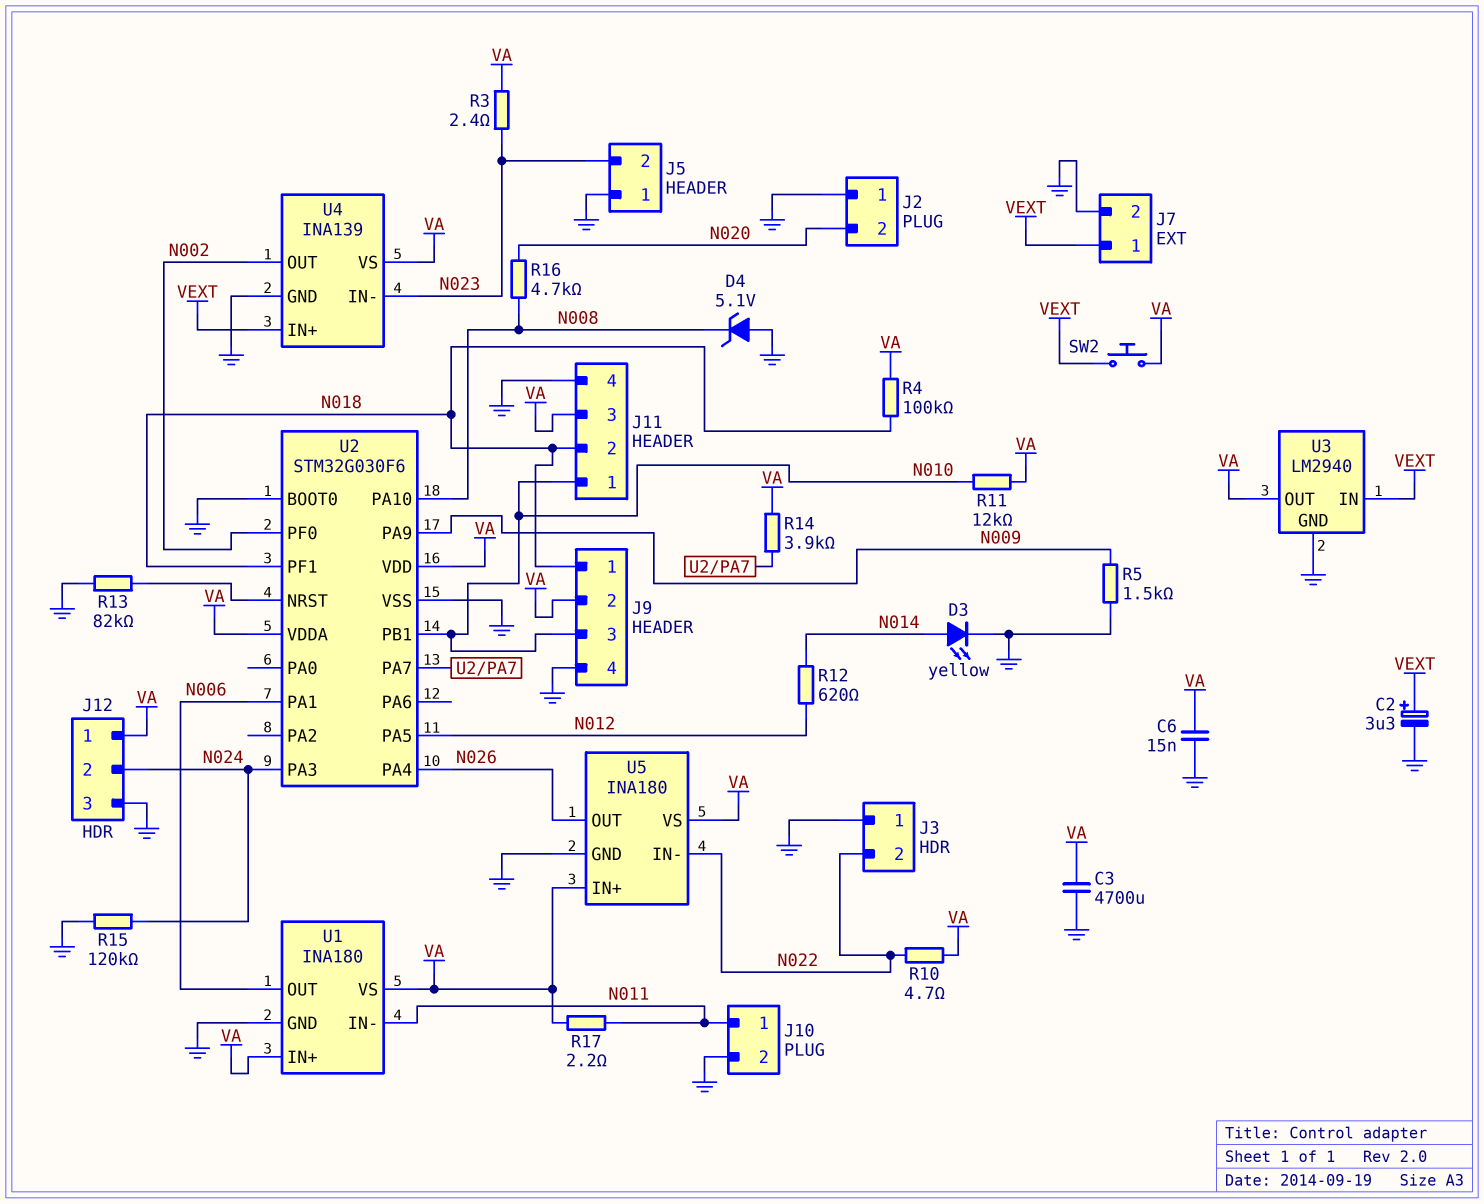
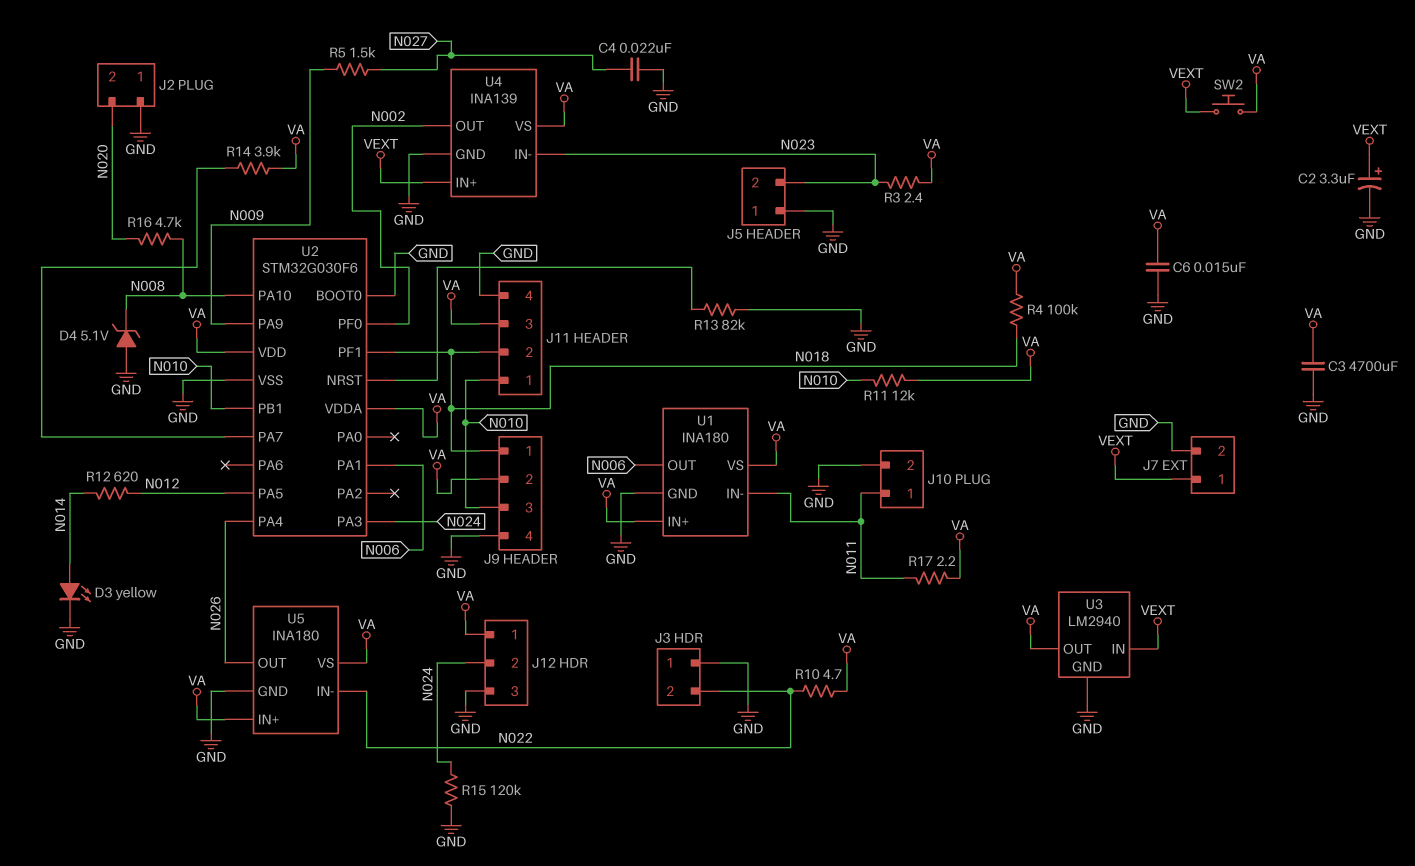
C4: none -> 22nF (GND, N027)
R5: 1.5k (GND, N009) -> 1.5k (N009, N027)

